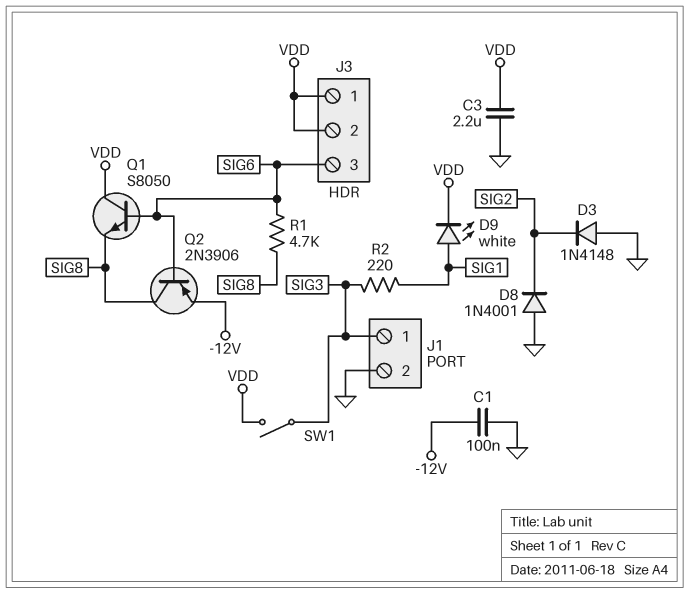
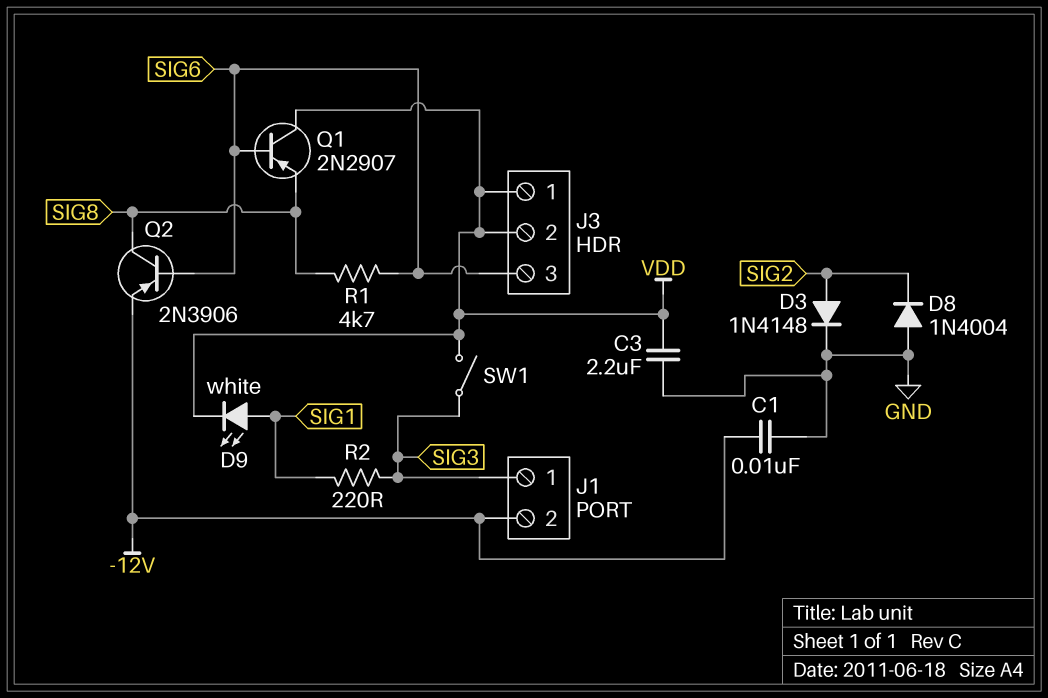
C1: 100nF (-12V, GND) -> 10nF (-12V, GND)
D3: diode 1N4148 (A GND, K SIG2) -> diode 1N4148 (A SIG2, K GND)
D8: diode 1N4001 (A GND, K SIG2) -> diode 1N4004 (A GND, K SIG2)
J1 pin 2: GND -> -12V
Q1: NPN S8050 (B SIG6, C VDD, E SIG8) -> PNP 2N2907 (B SIG6, C VDD, E SIG8)

